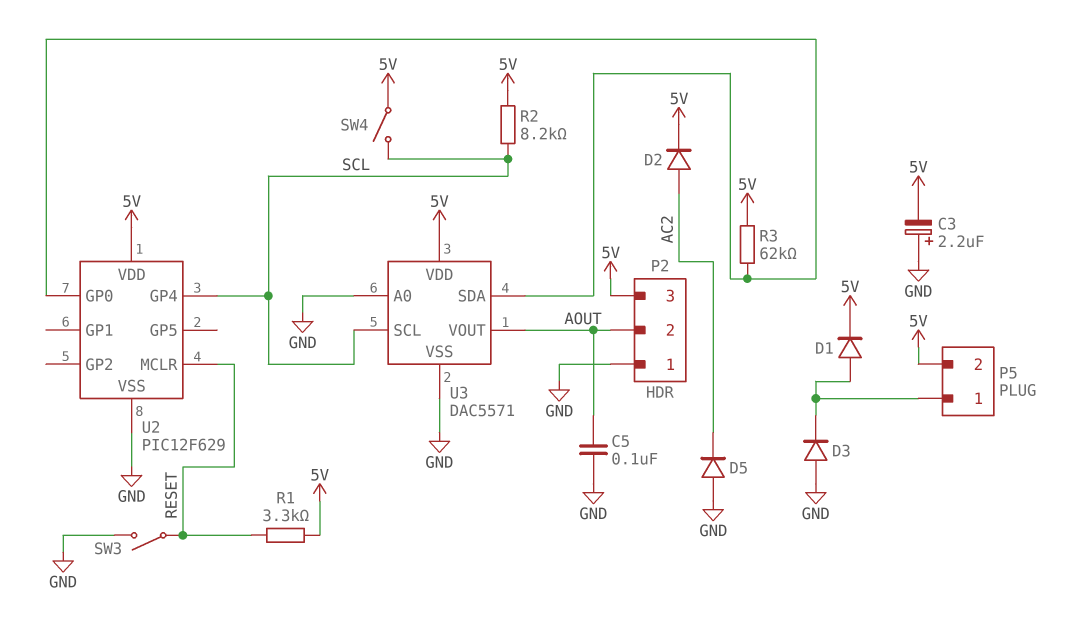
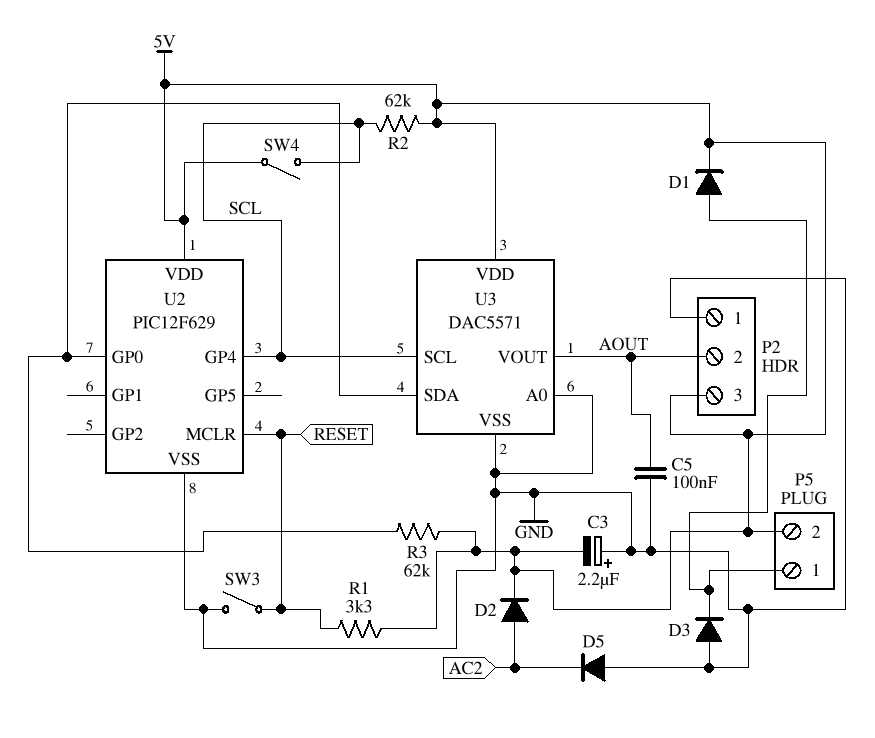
R2: 8.2k (5V, SCL) -> 62k (5V, SCL)

